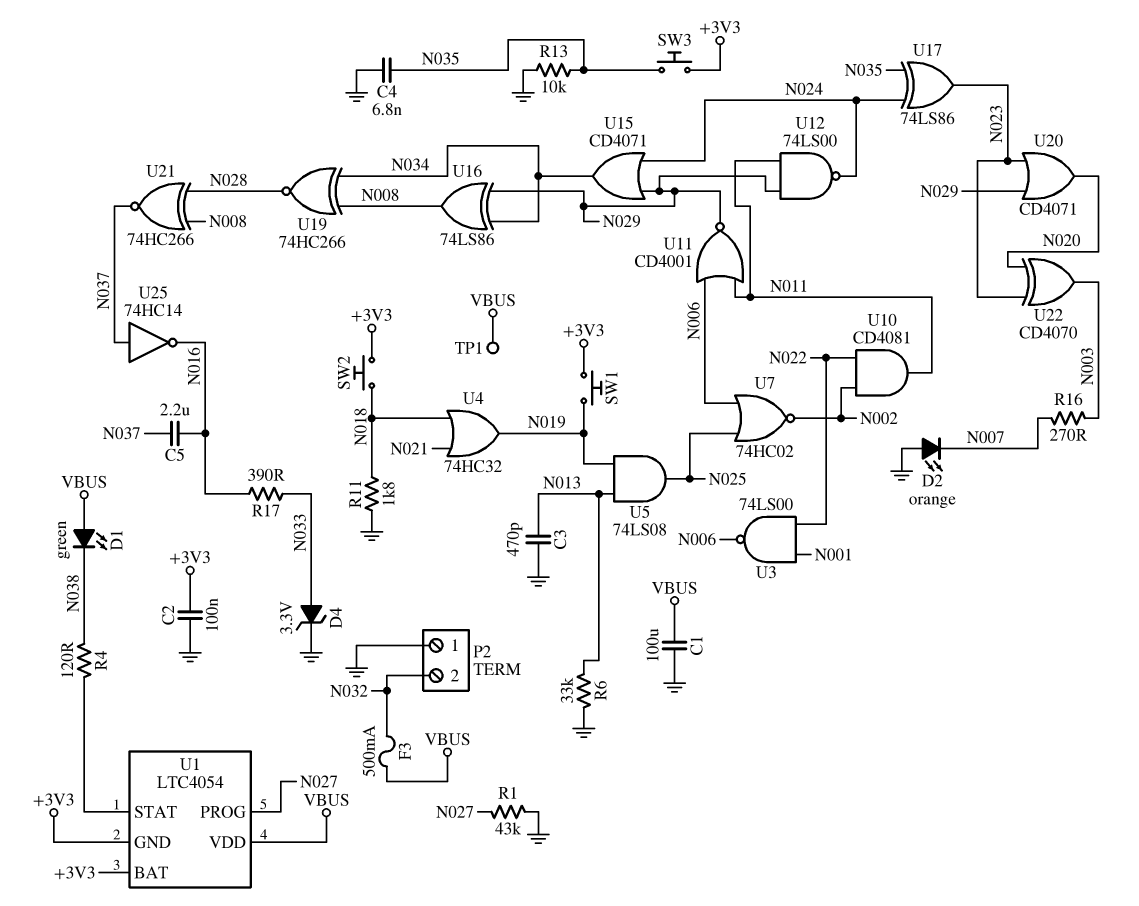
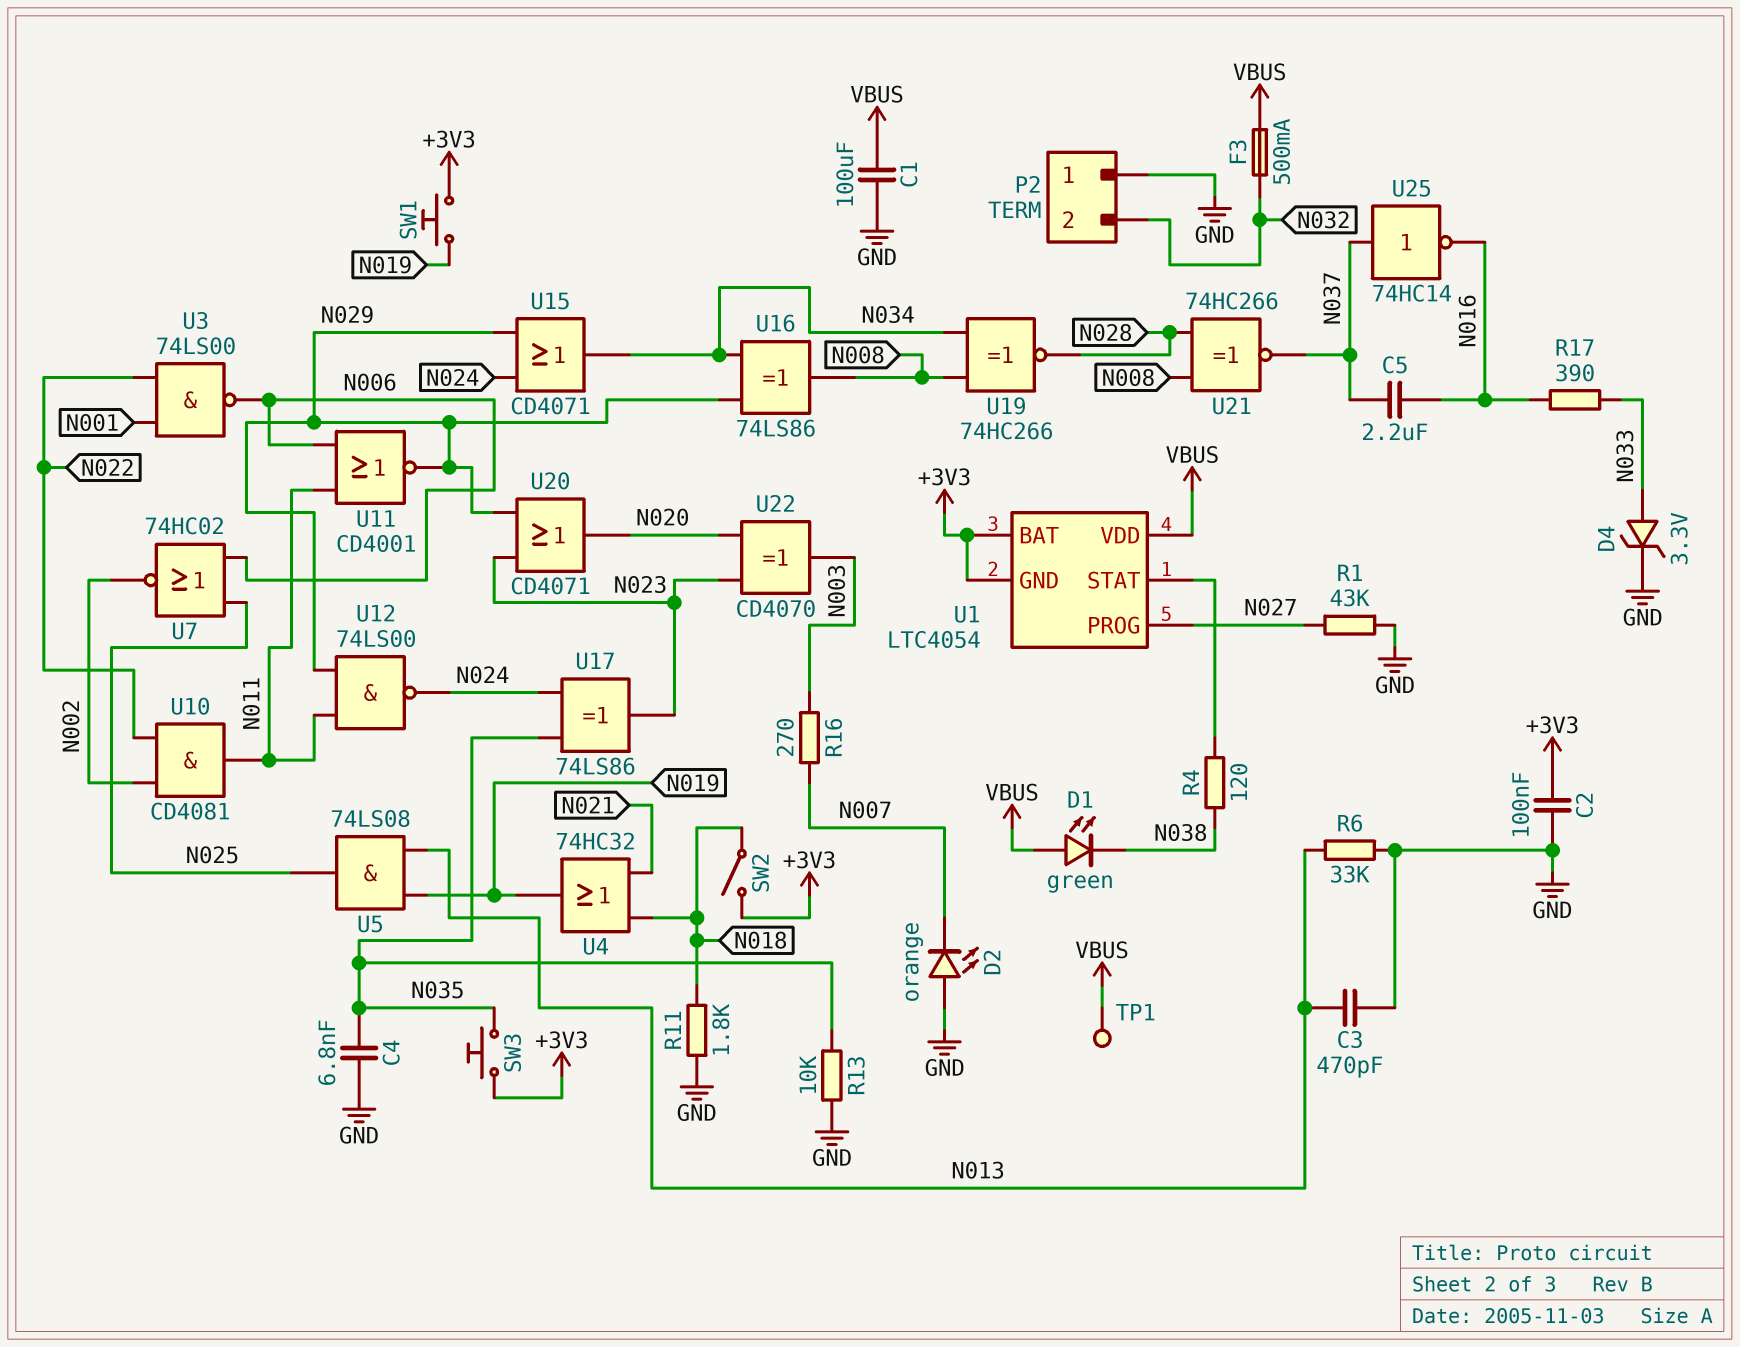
SW2: button (+3V3, N018) -> switch (+3V3, N018)

